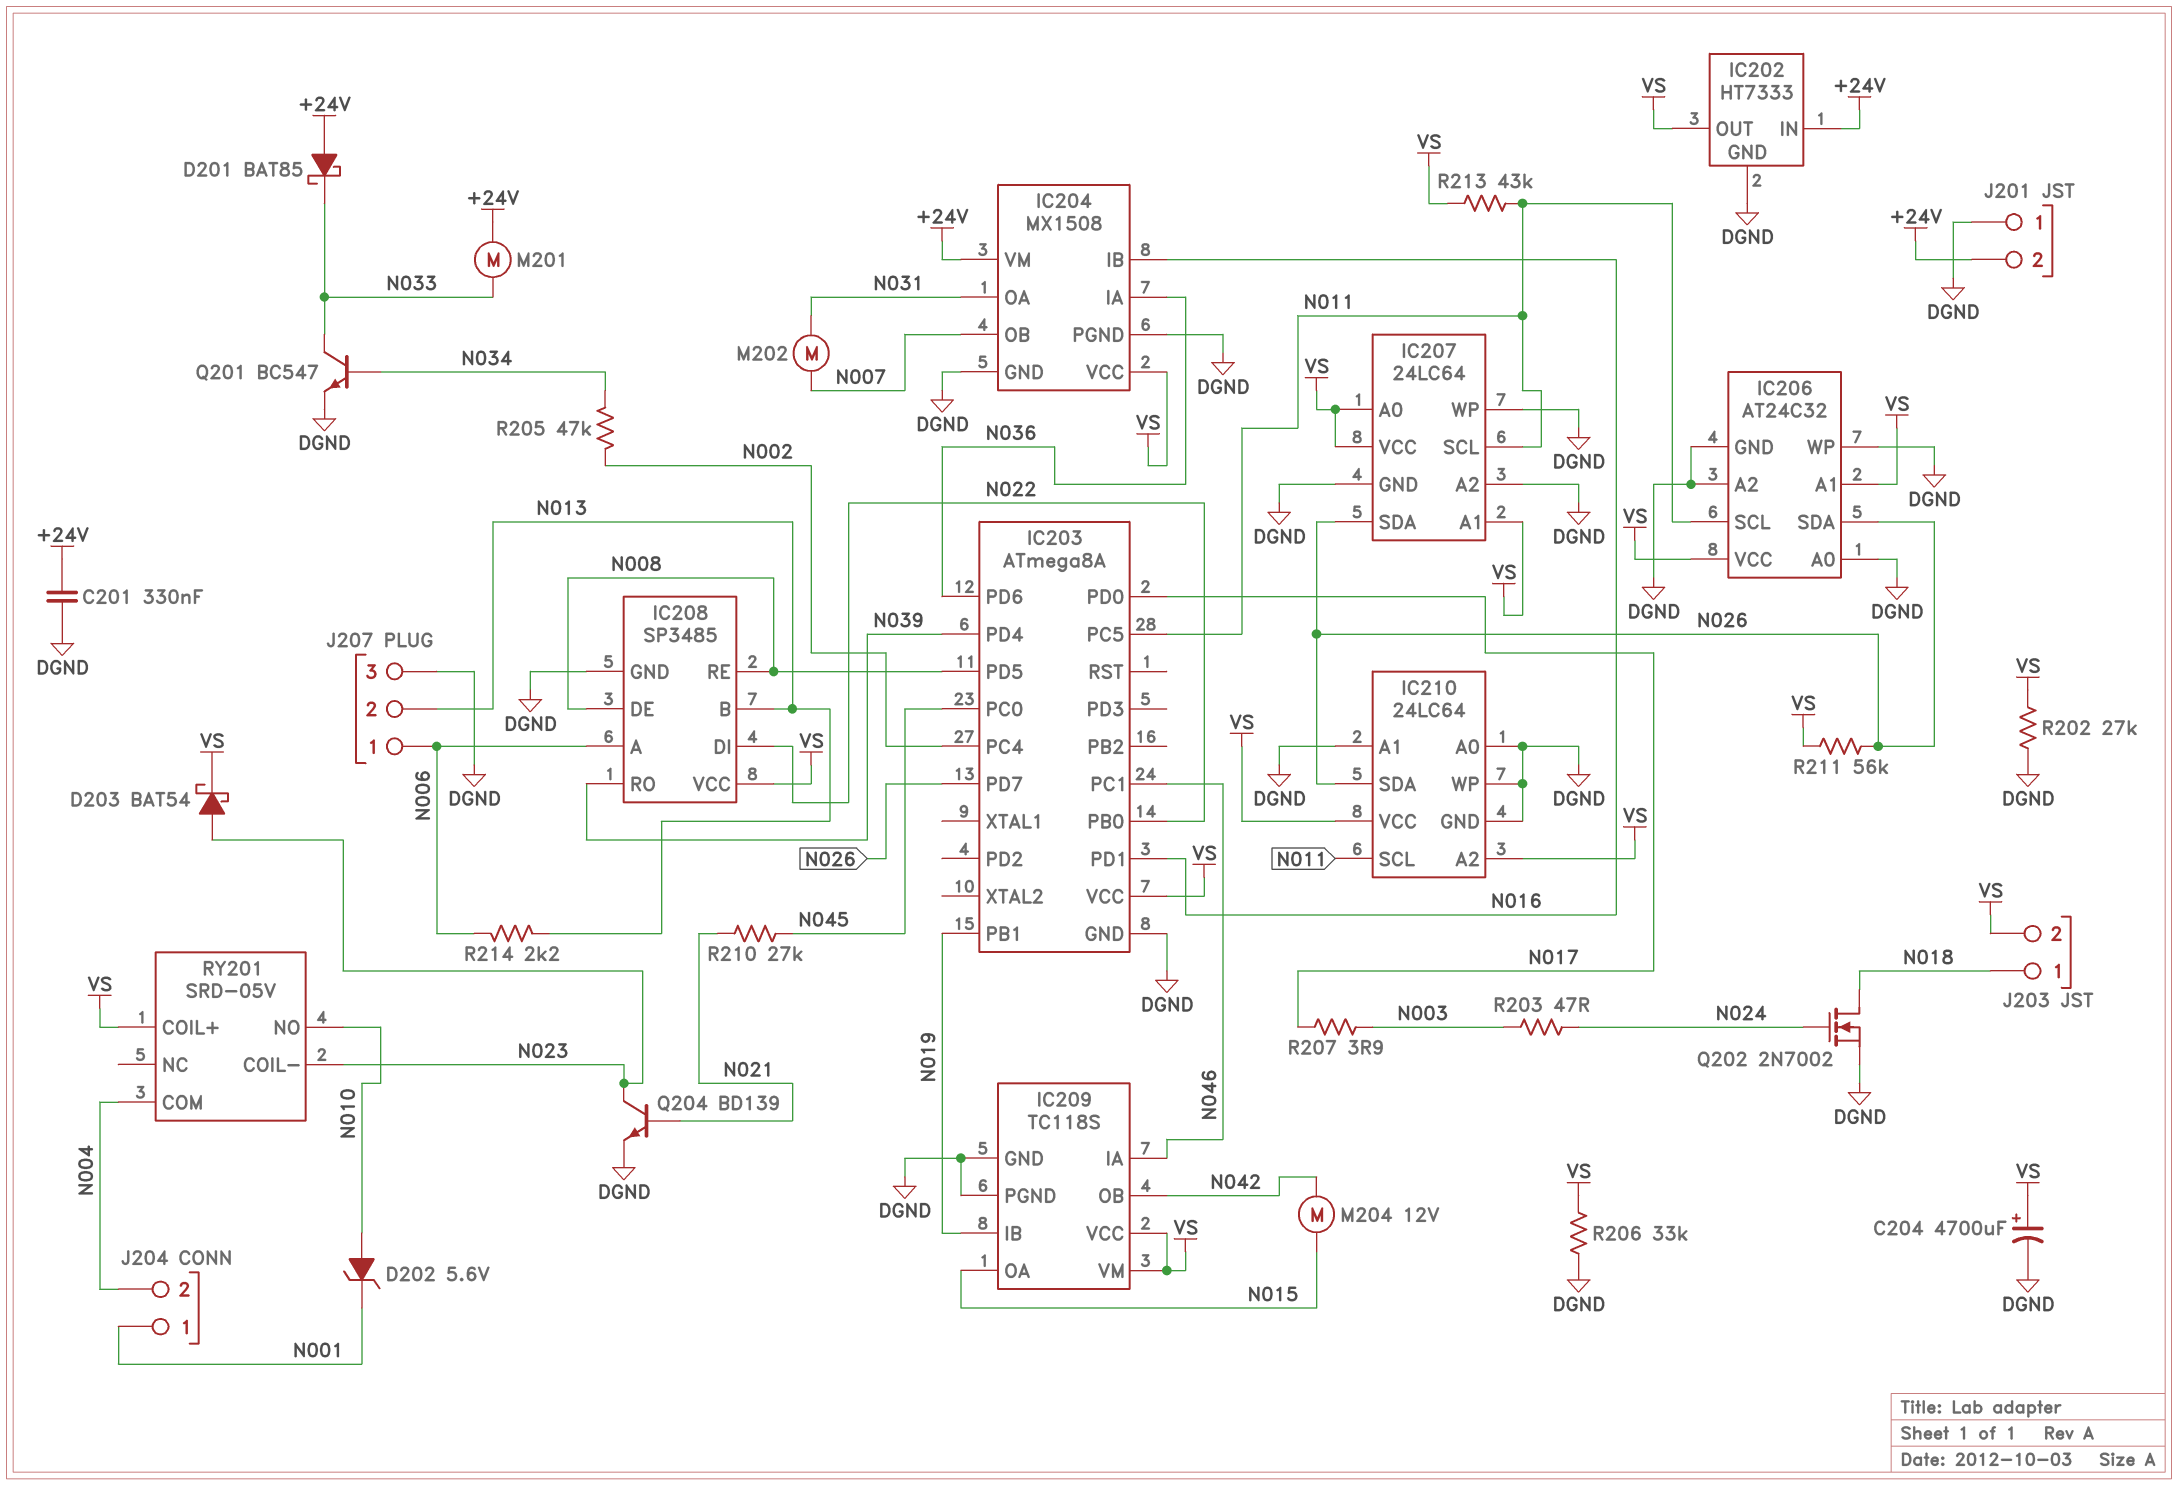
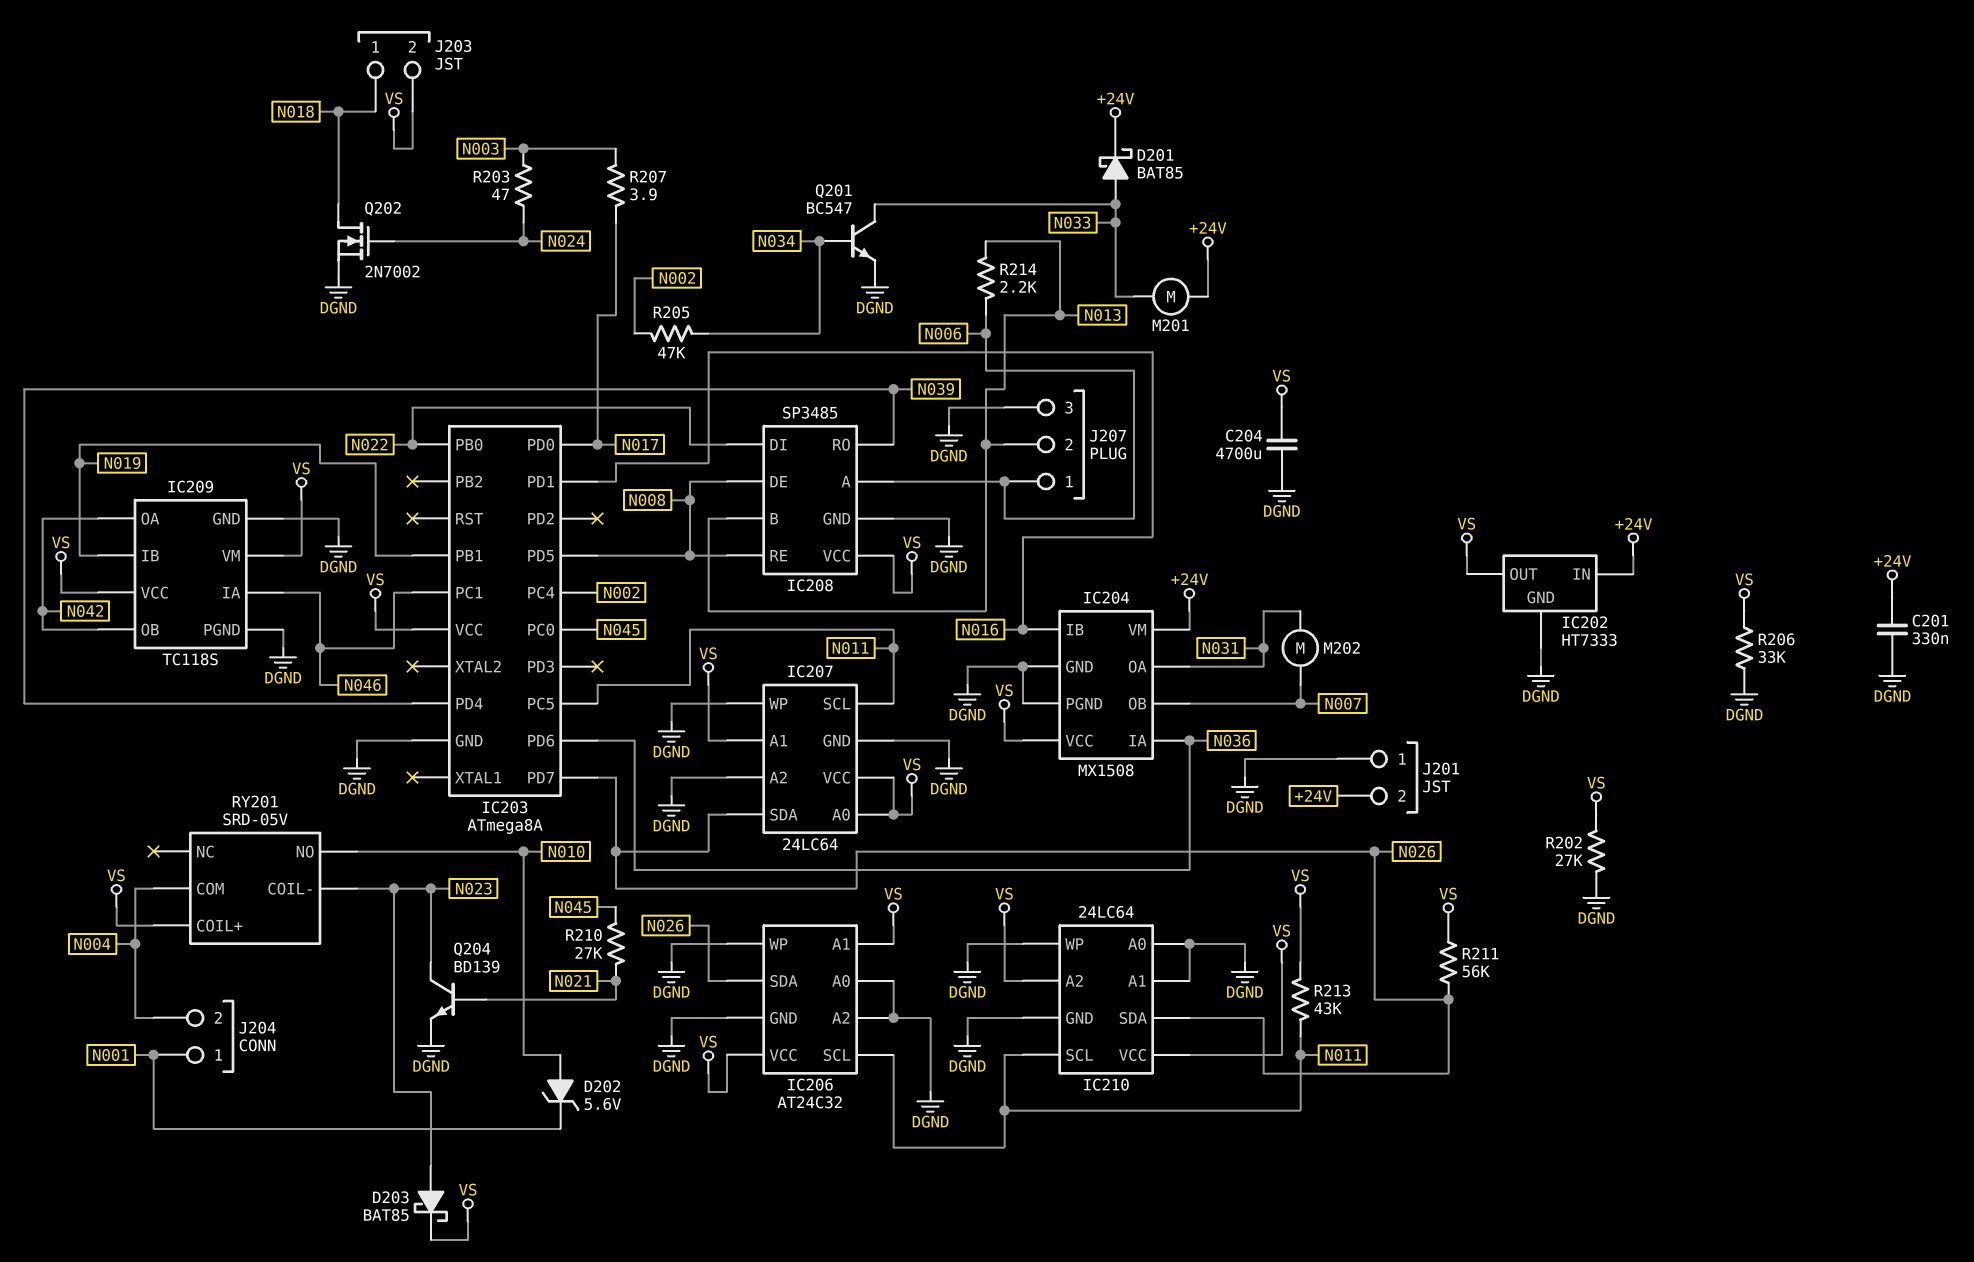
C204: 4700uF (plus VS, minus DGND) -> 4700uF (DGND, VS)
D201: schottky BAT85 (A +24V, K N033) -> schottky BAT85 (A N033, K +24V)
D203: schottky BAT54 (A N023, K VS) -> schottky BAT85 (A N023, K VS)
IC209 pin OA: N015 -> N042
M204: motor 12V (N015, N042) -> none

